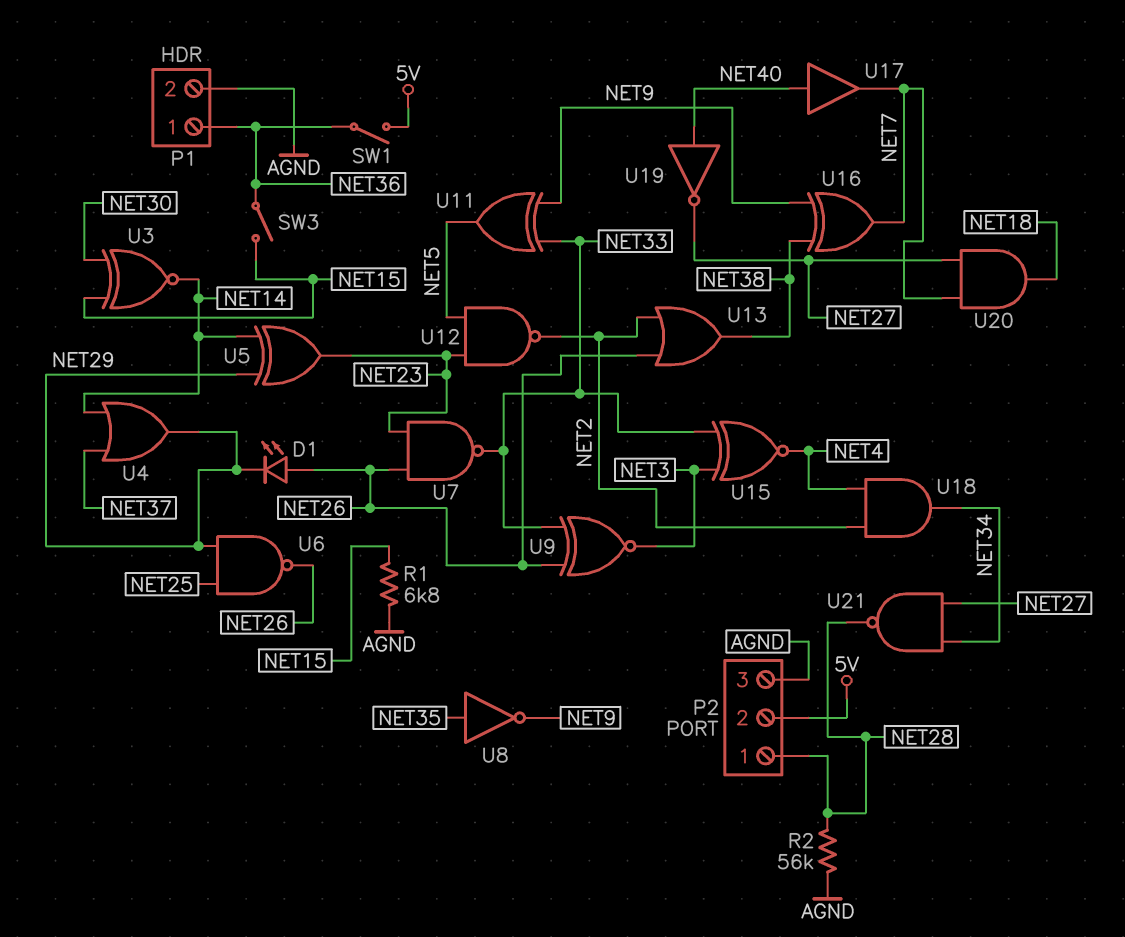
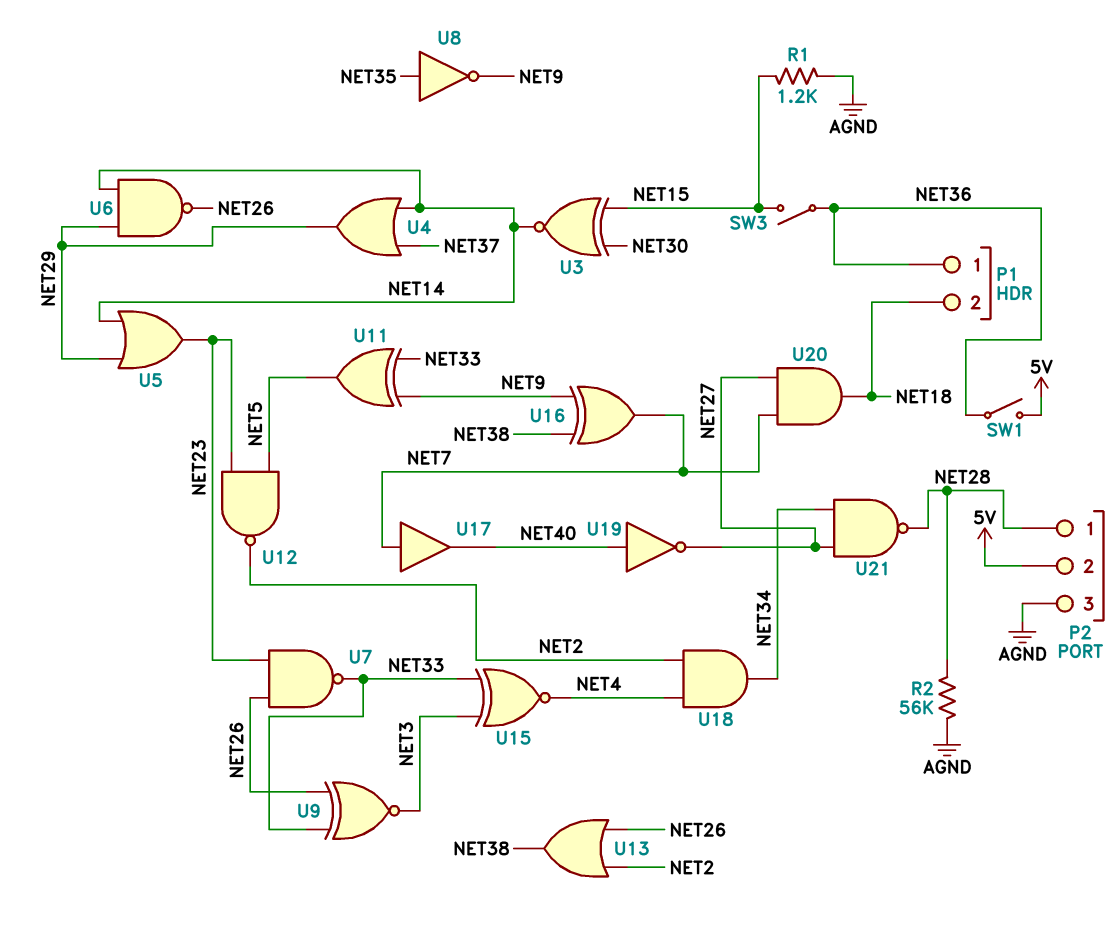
D1: LED (A NET26, K NET29) -> none
P1 pin 2: AGND -> NET18
R1: 6.8k (AGND, NET15) -> 1.2k (AGND, NET15)
U5: XOR (in NET14, in NET29, out NET23) -> OR (in NET14, in NET29, out NET23)
U6: NAND (in NET25, in NET29, out NET26) -> NAND (in NET14, in NET29, out NET26)
U17: buffer (in NET40, out NET7) -> buffer (in NET7, out NET40)

